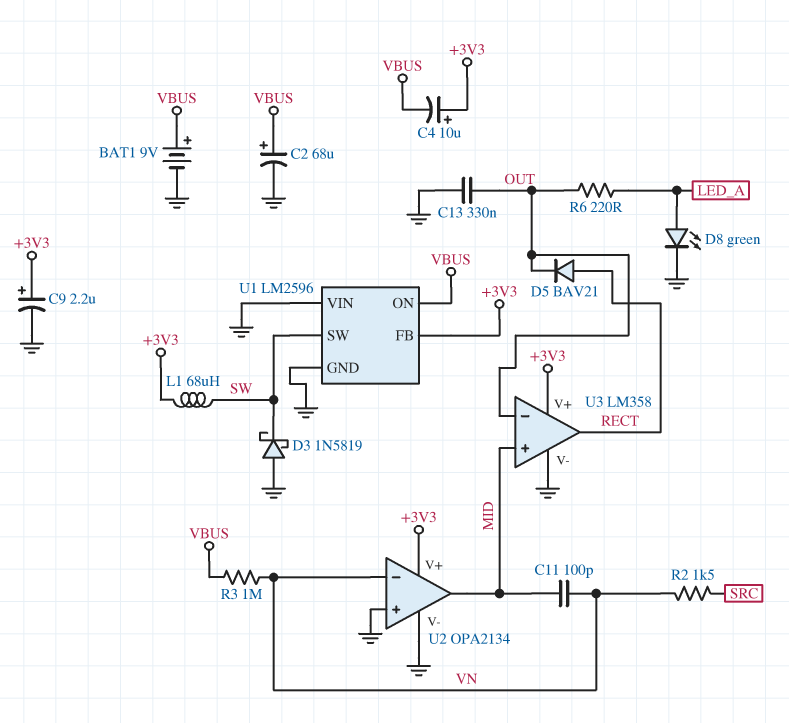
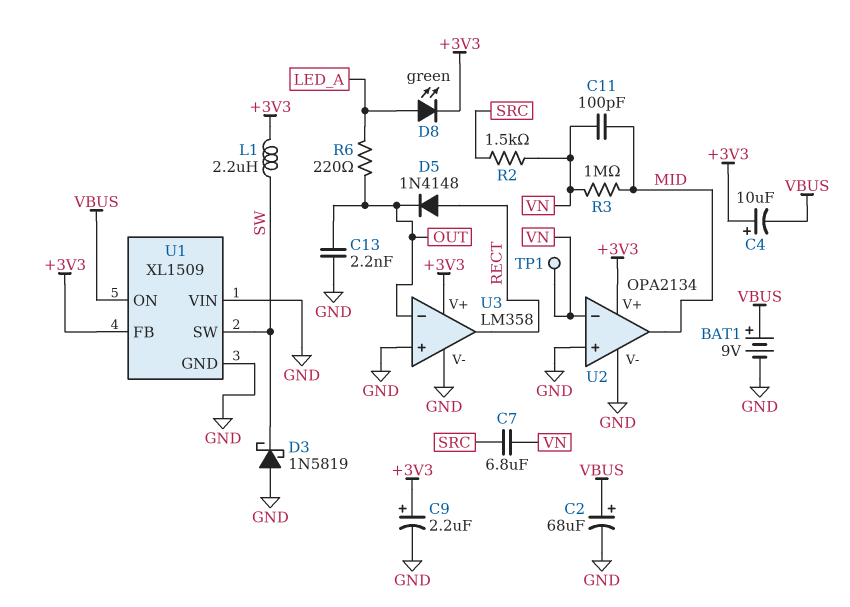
C7: none -> 6.8uF (SRC, VN)
C13: 330nF (GND, OUT) -> 2.2nF (GND, OUT)
D5: diode BAV21 (A RECT, K OUT) -> diode 1N4148 (A RECT, K OUT)
D8: LED green (A LED_A, K GND) -> LED green (A LED_A, K +3V3)
L1: 68uH (+3V3, SW) -> 2.2uH (+3V3, SW)
R3: 1M (VBUS, VN) -> 1M (MID, VN)
TP1: none -> test point (VN)
U1: LM2596 -> XL1509
U3 pin in+: MID -> GND

